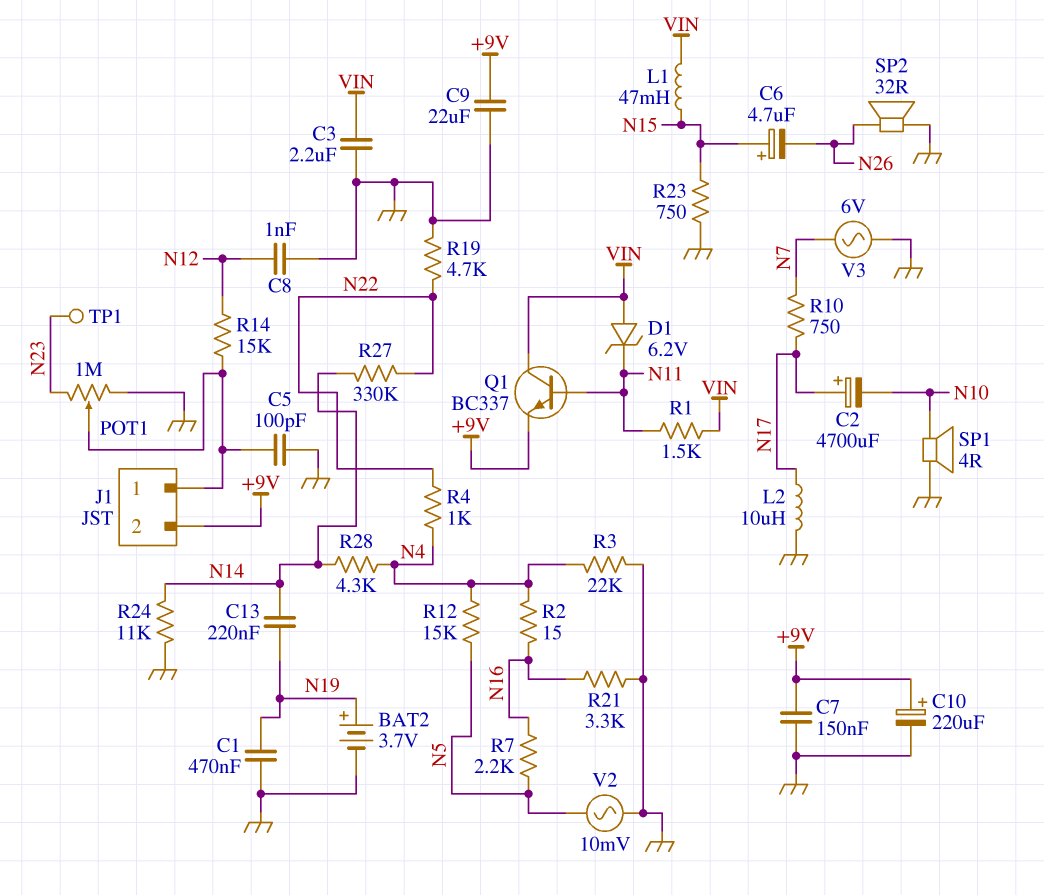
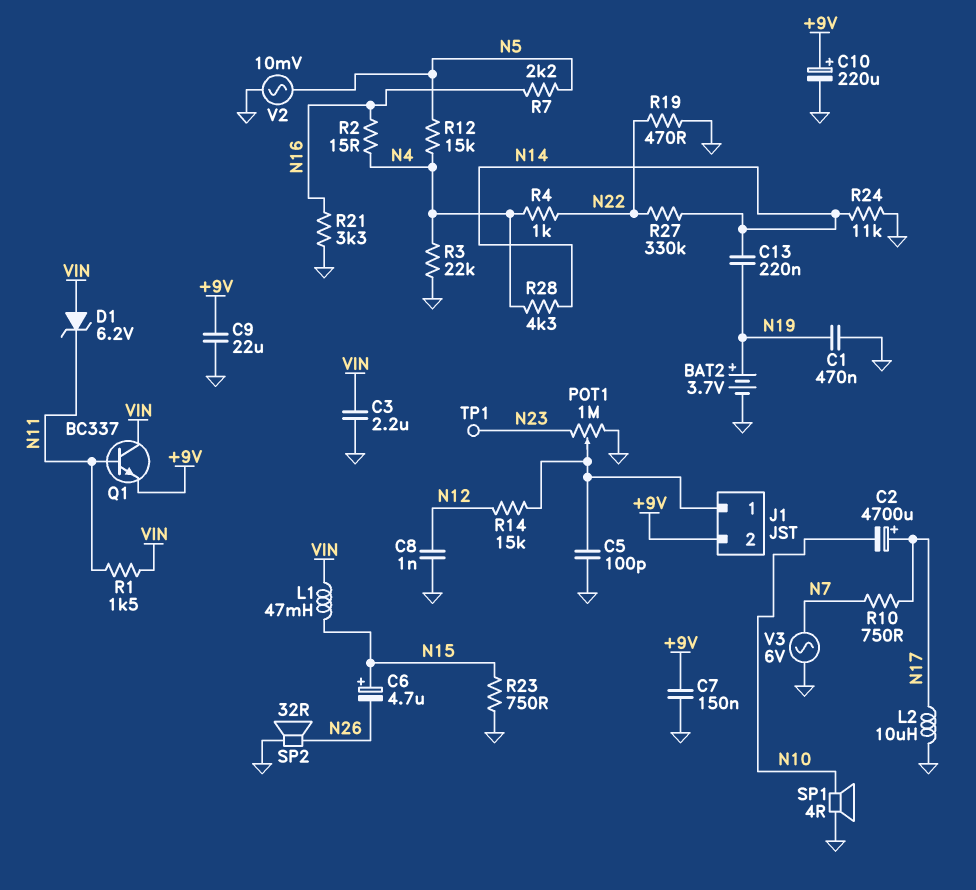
R19: 4.7k (GND, N22) -> 470 (GND, N22)

